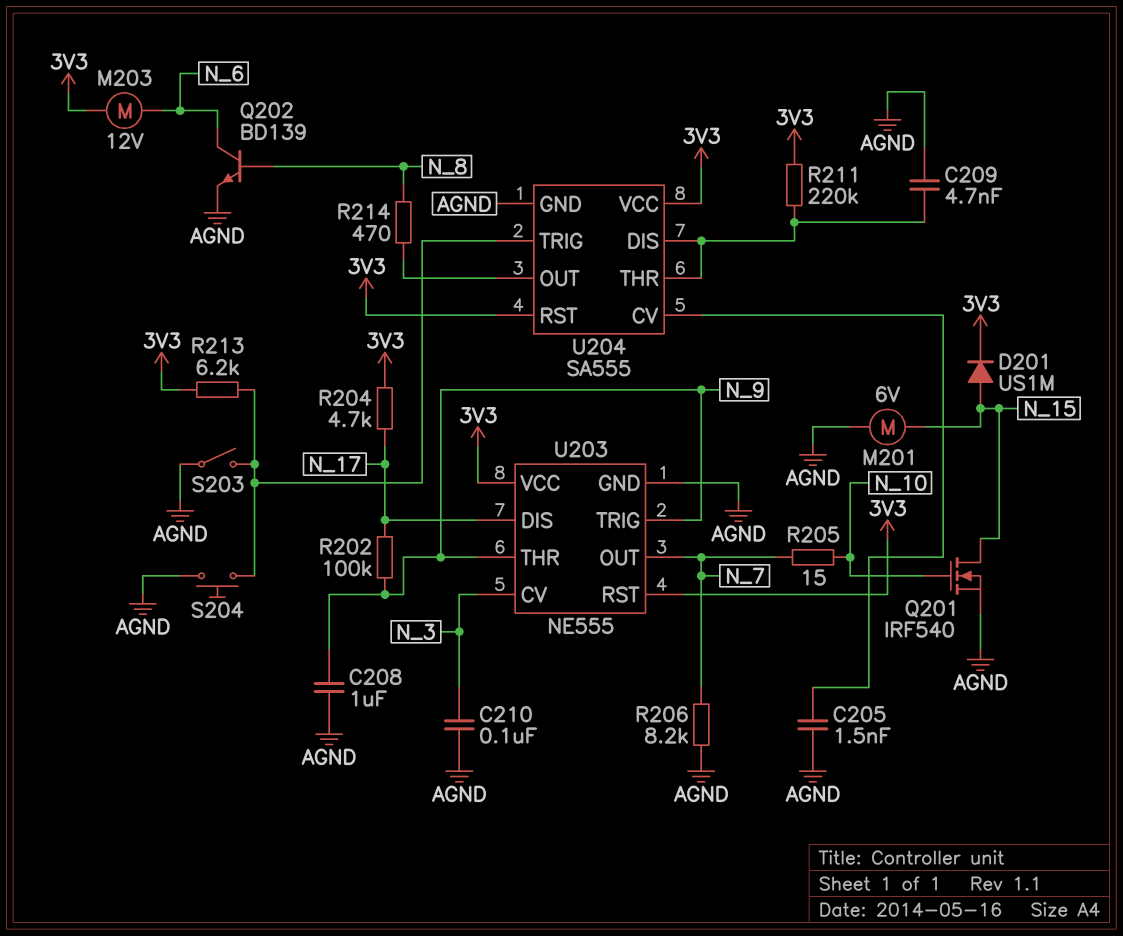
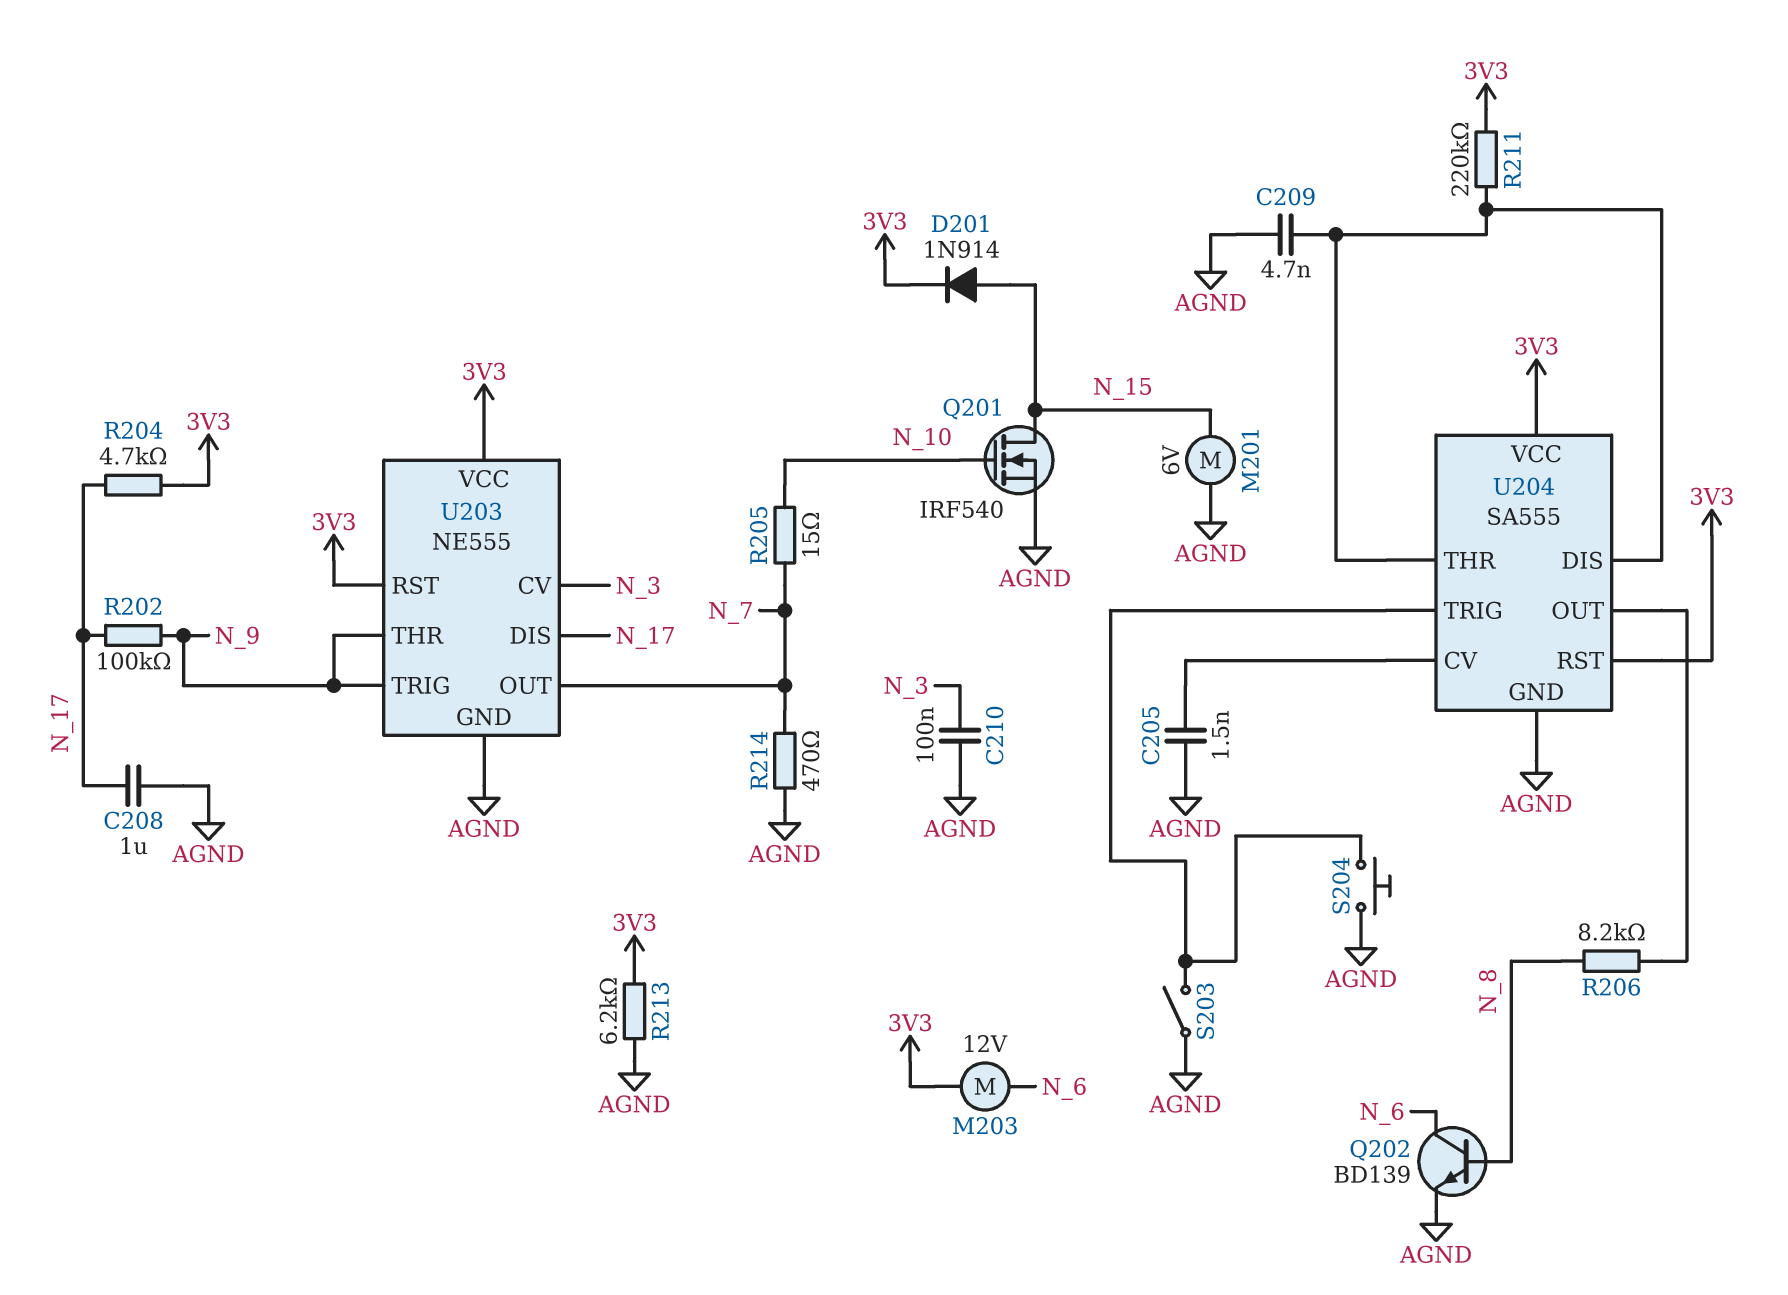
C208: 1uF (AGND, N_9) -> 1uF (AGND, N_17)
D201: diode US1M (A N_15, K 3V3) -> diode 1N914 (A N_15, K 3V3)
R206: 8.2k (AGND, N_7) -> 8.2k (N_8, U204/OUT)
R213: 6.2k (3V3, U204/TRIG) -> 6.2k (3V3, AGND)
R214: 470 (N_8, U204/OUT) -> 470 (AGND, N_7)

